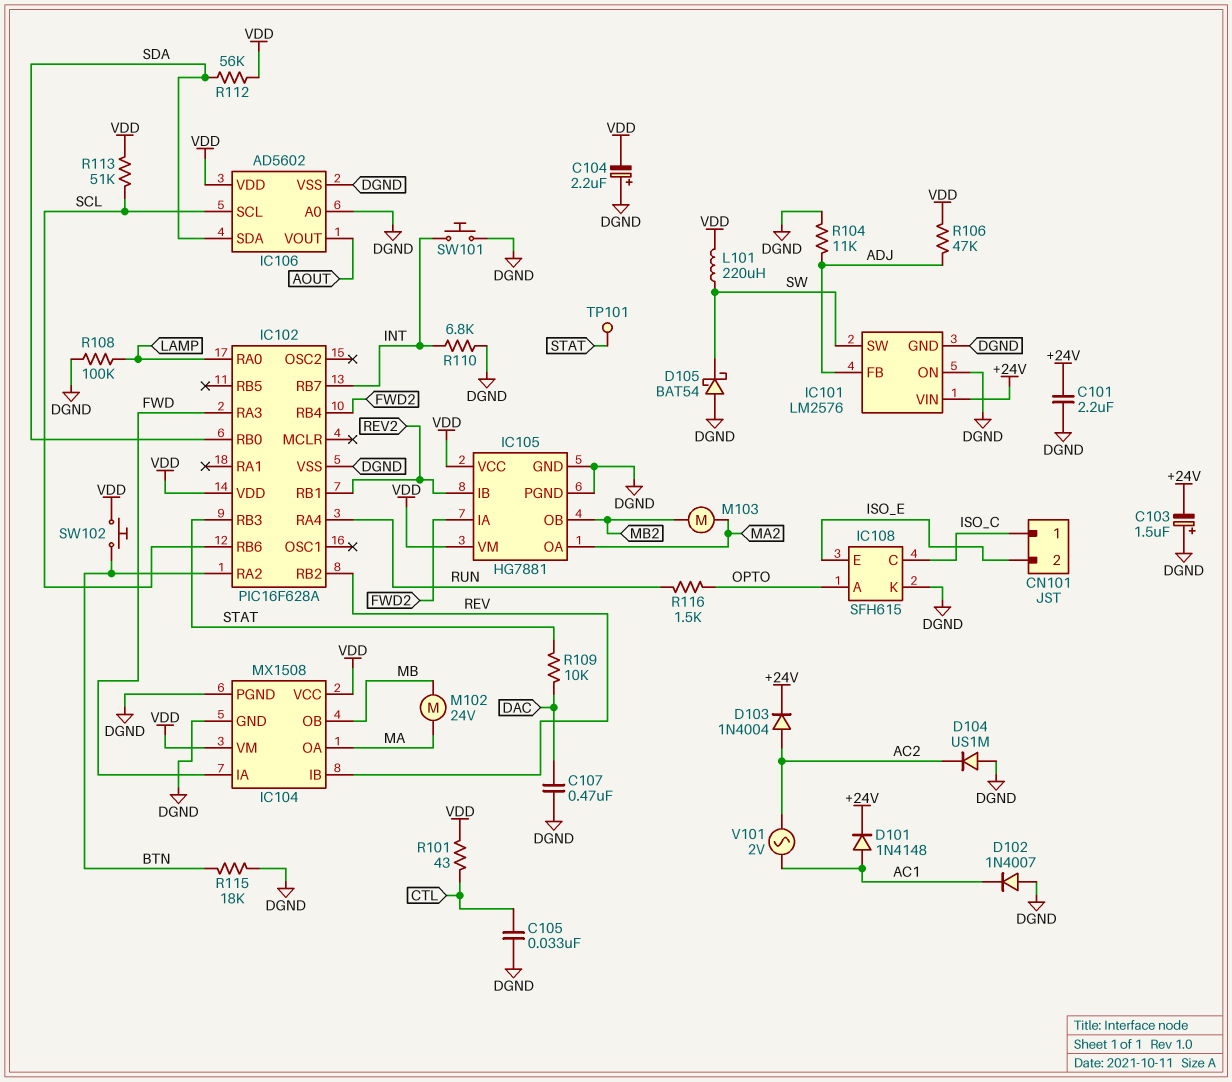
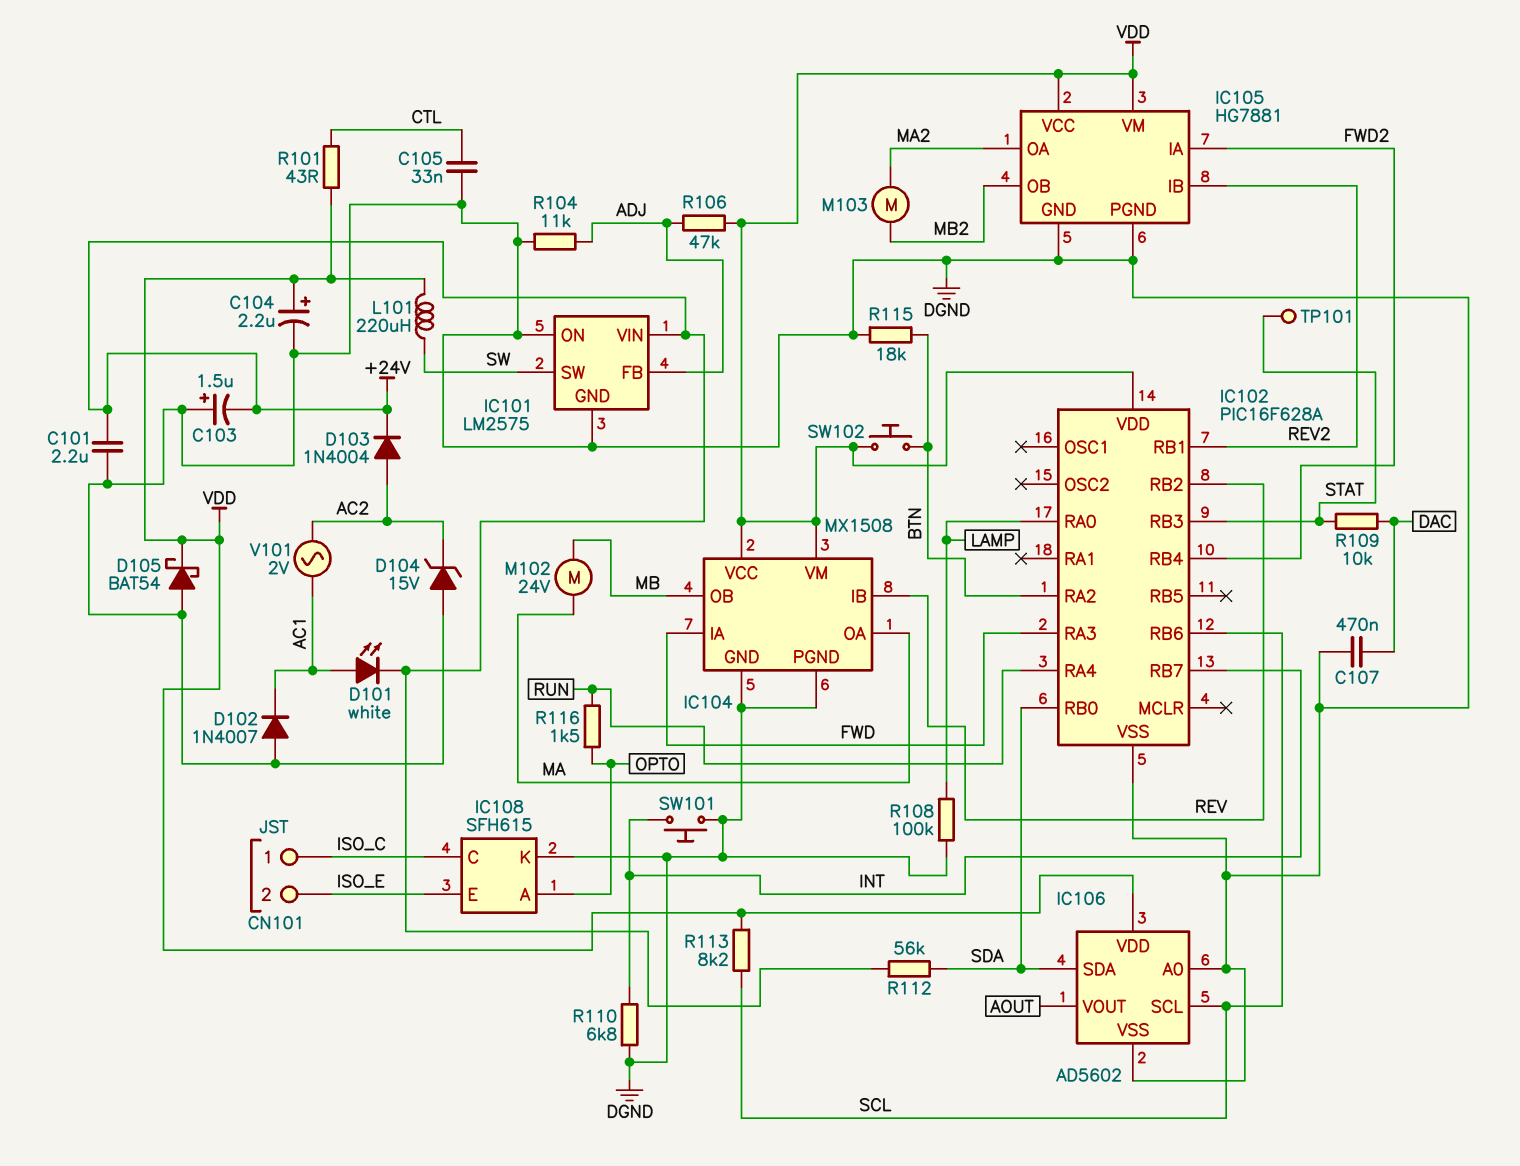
C104: 2.2uF (plus DGND, minus VDD) -> 2.2uF (plus VDD, minus DGND)
D101: diode 1N4148 (A AC1, K +24V) -> LED white (A AC1, K +24V)
D104: diode US1M (A DGND, K AC2) -> zener 15V (A DGND, K AC2)
D105: schottky BAT54 (A DGND, K SW) -> schottky BAT54 (A DGND, K VDD)
IC101: LM2576 -> LM2575
R112: 56k (SDA, VDD) -> 56k (+24V, SDA)
R113: 51k (SCL, VDD) -> 8.2k (SCL, VDD)

